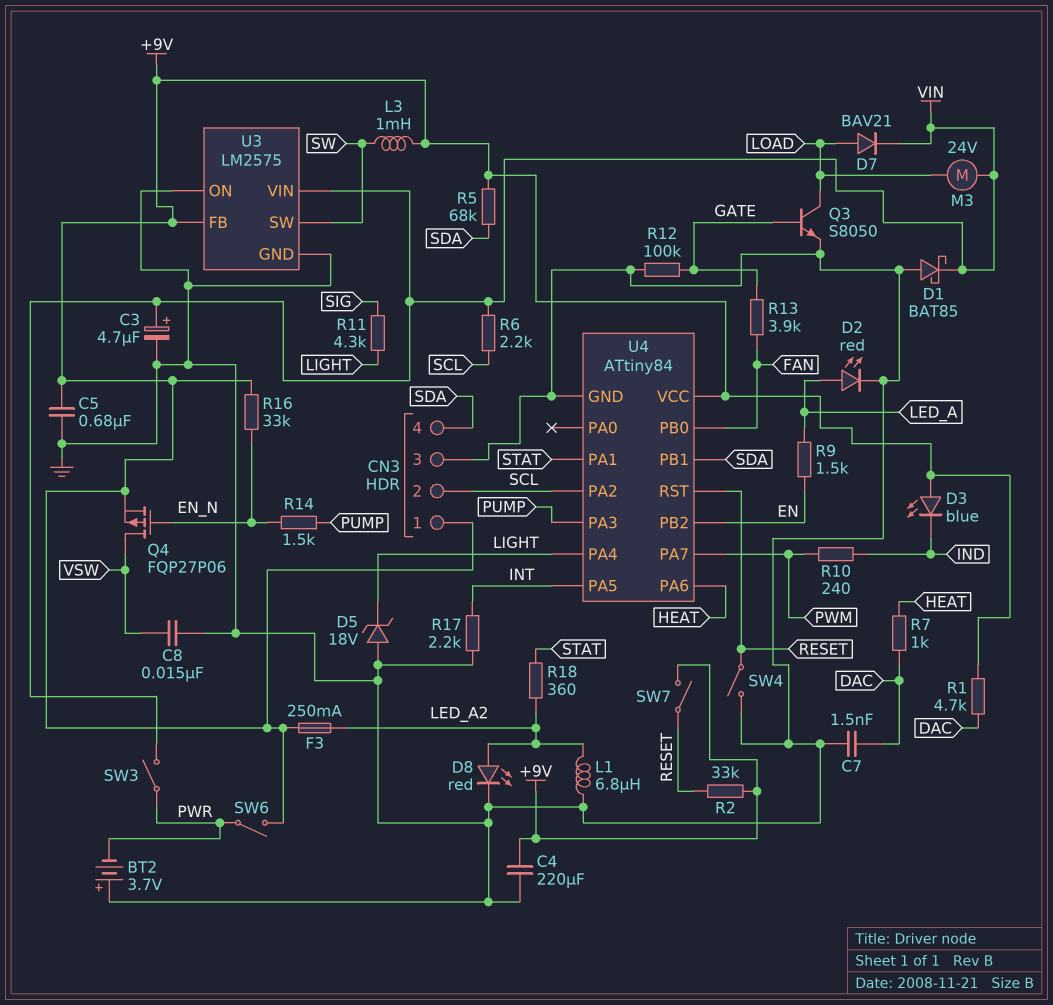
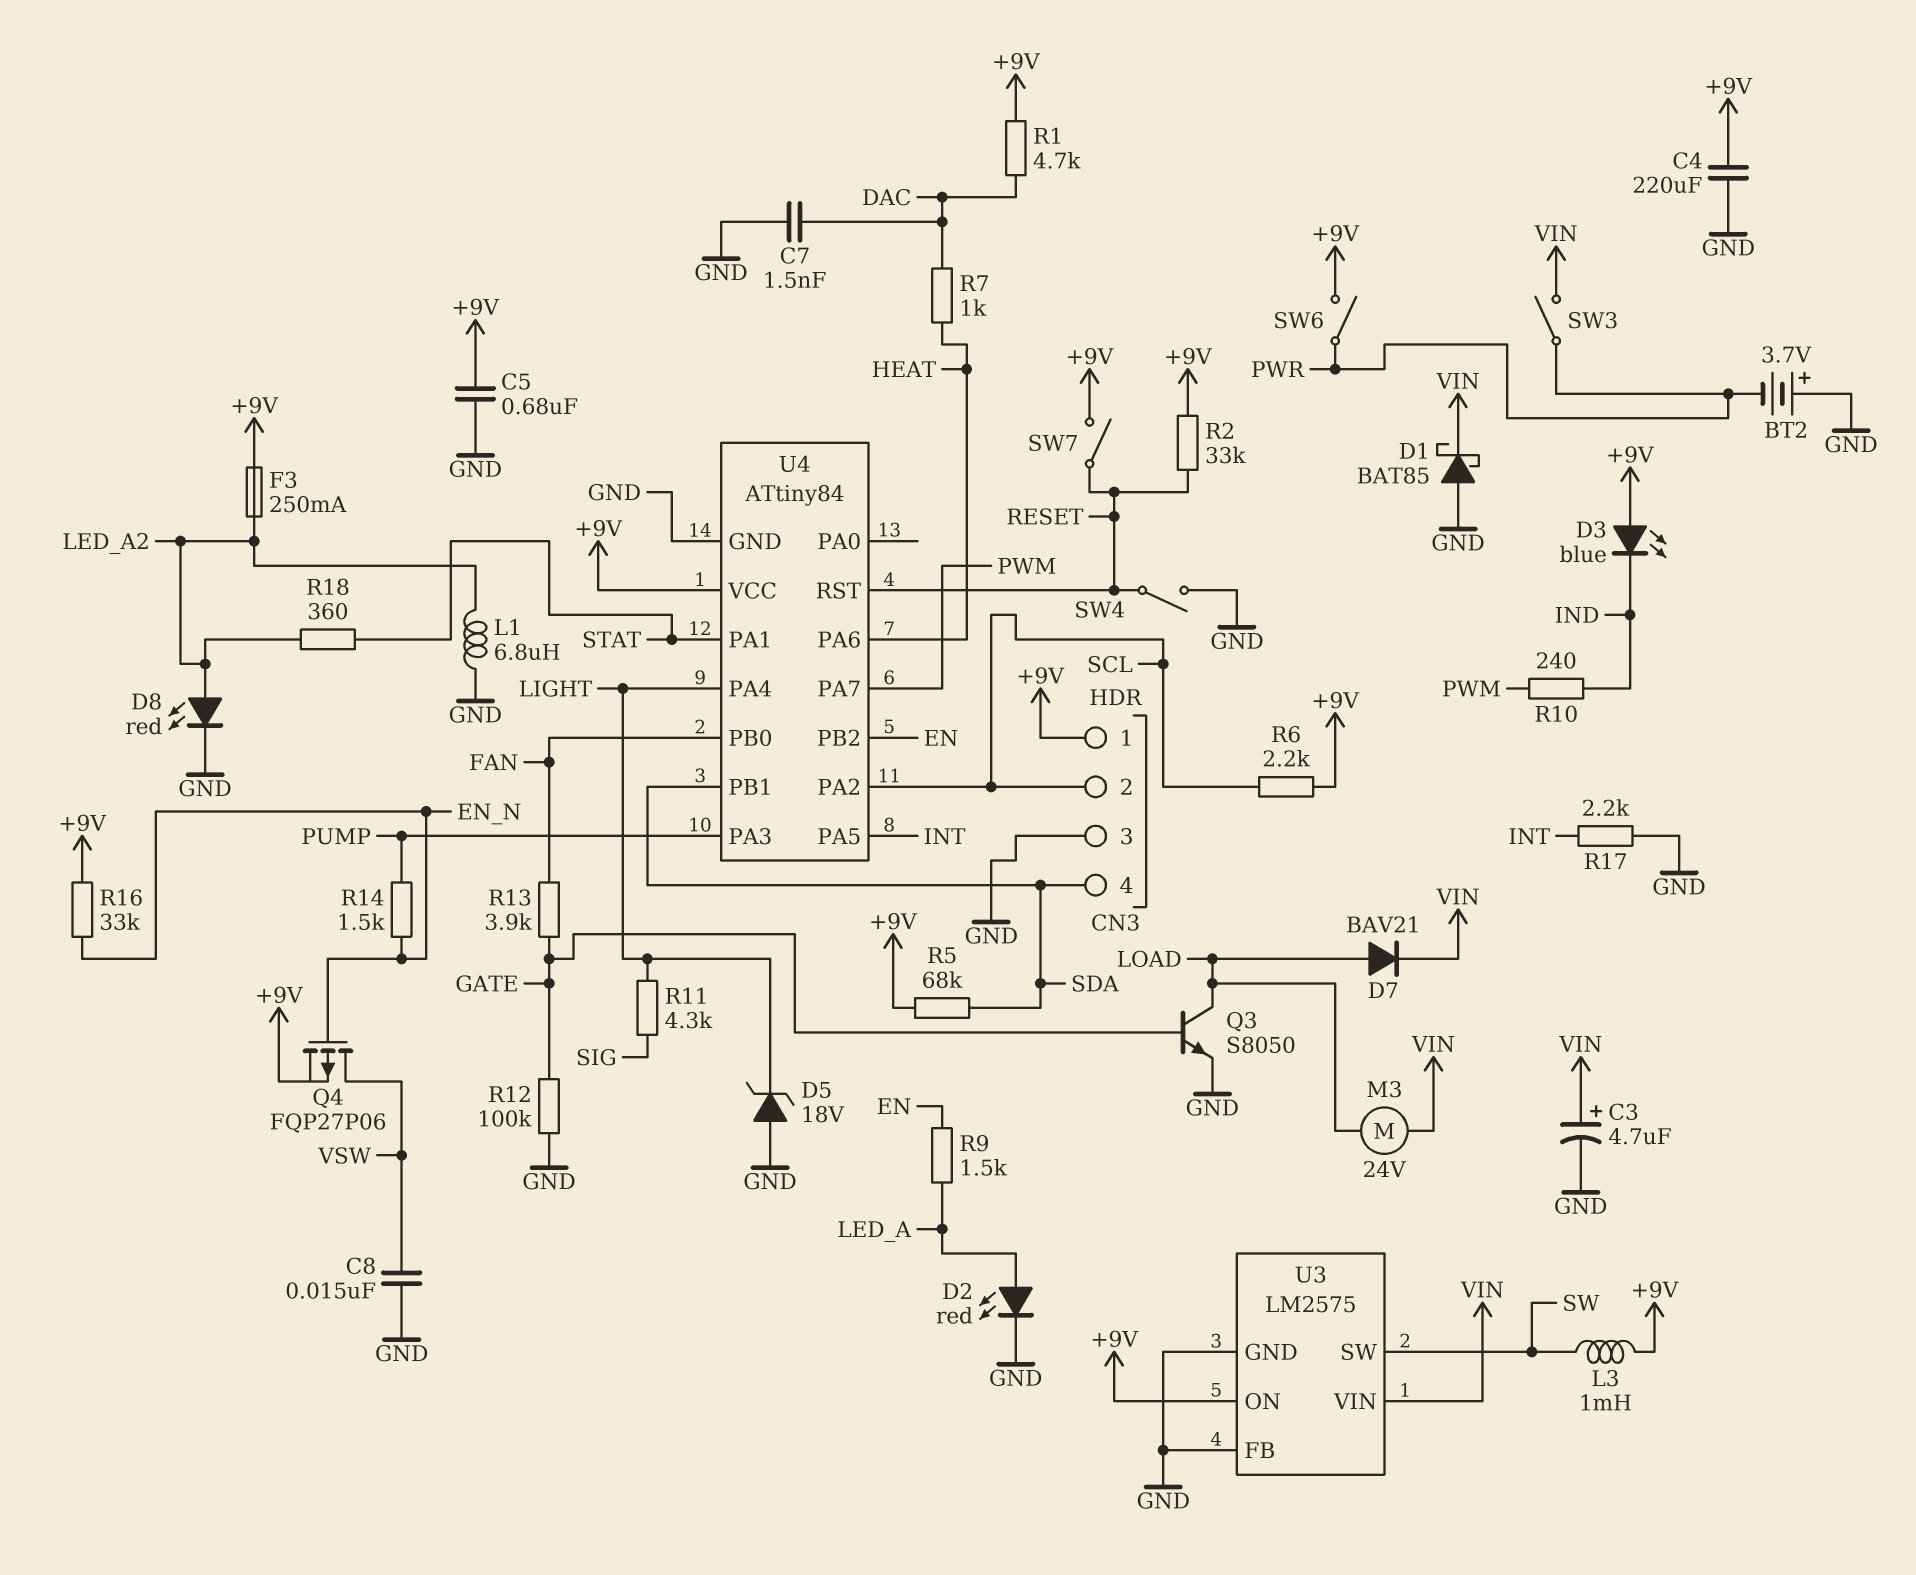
R6: 2.2k (SCL, VIN) -> 2.2k (+9V, SCL)
U3 pin FB: +9V -> GND
U3 pin ON: GND -> +9V

